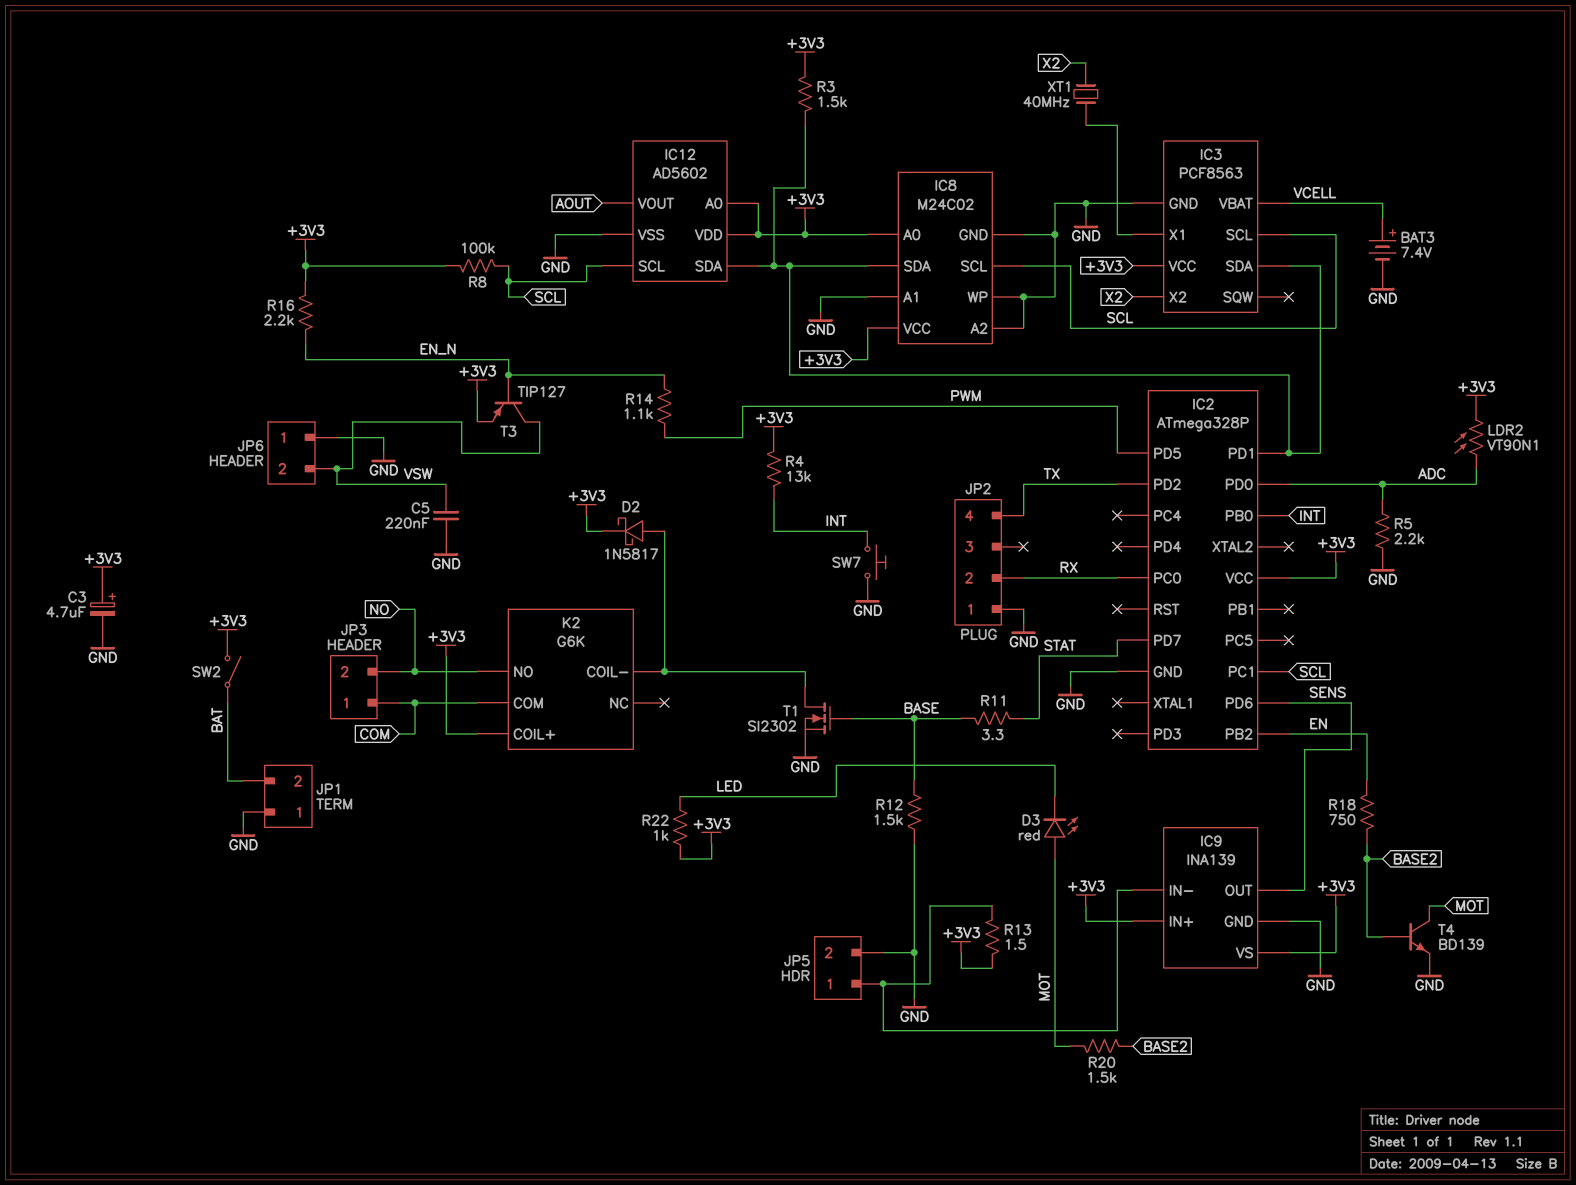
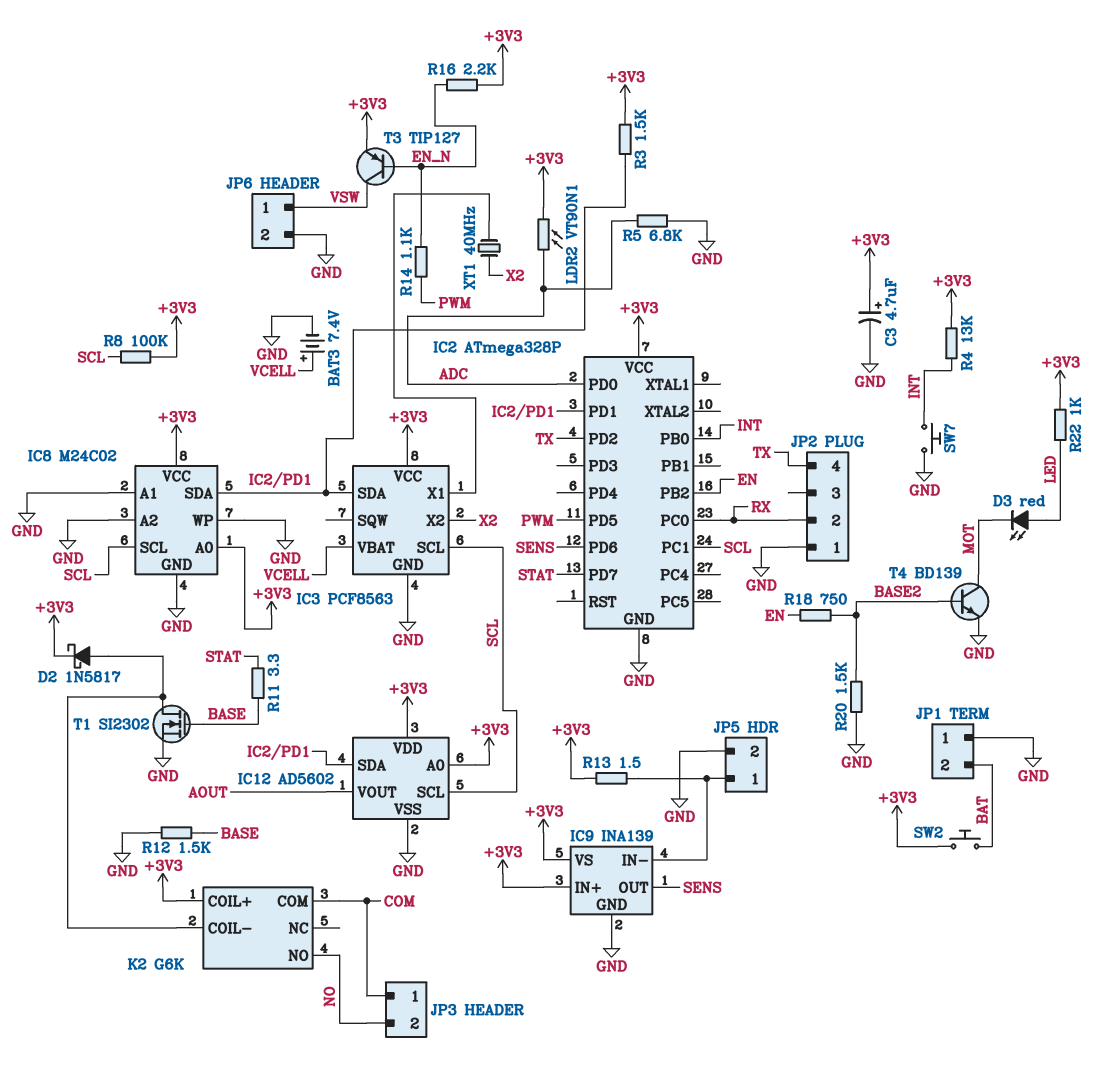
C5: 220nF (GND, VSW) -> none
D3: LED red (A MOT, K LED) -> LED red (A LED, K MOT)
JP6 pin 1: GND -> VSW
JP6 pin 2: VSW -> GND
R5: 2.2k (ADC, GND) -> 6.8k (ADC, GND)
R20: 1.5k (BASE2, MOT) -> 1.5k (BASE2, GND)
SW2: switch (+3V3, BAT) -> button (+3V3, BAT)

